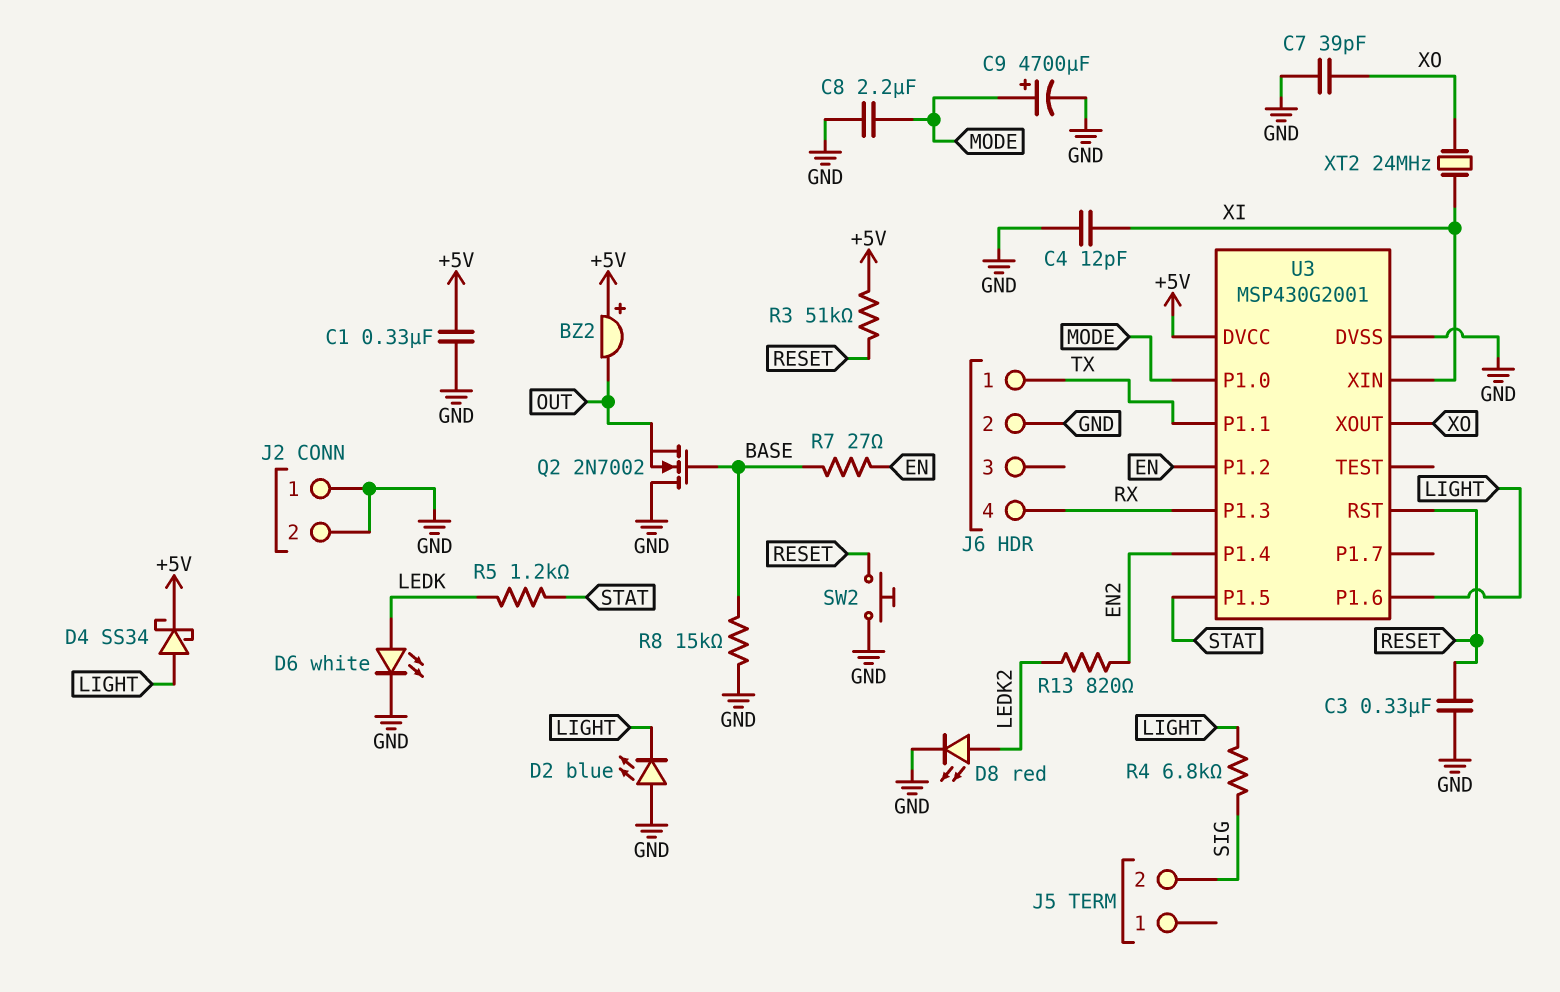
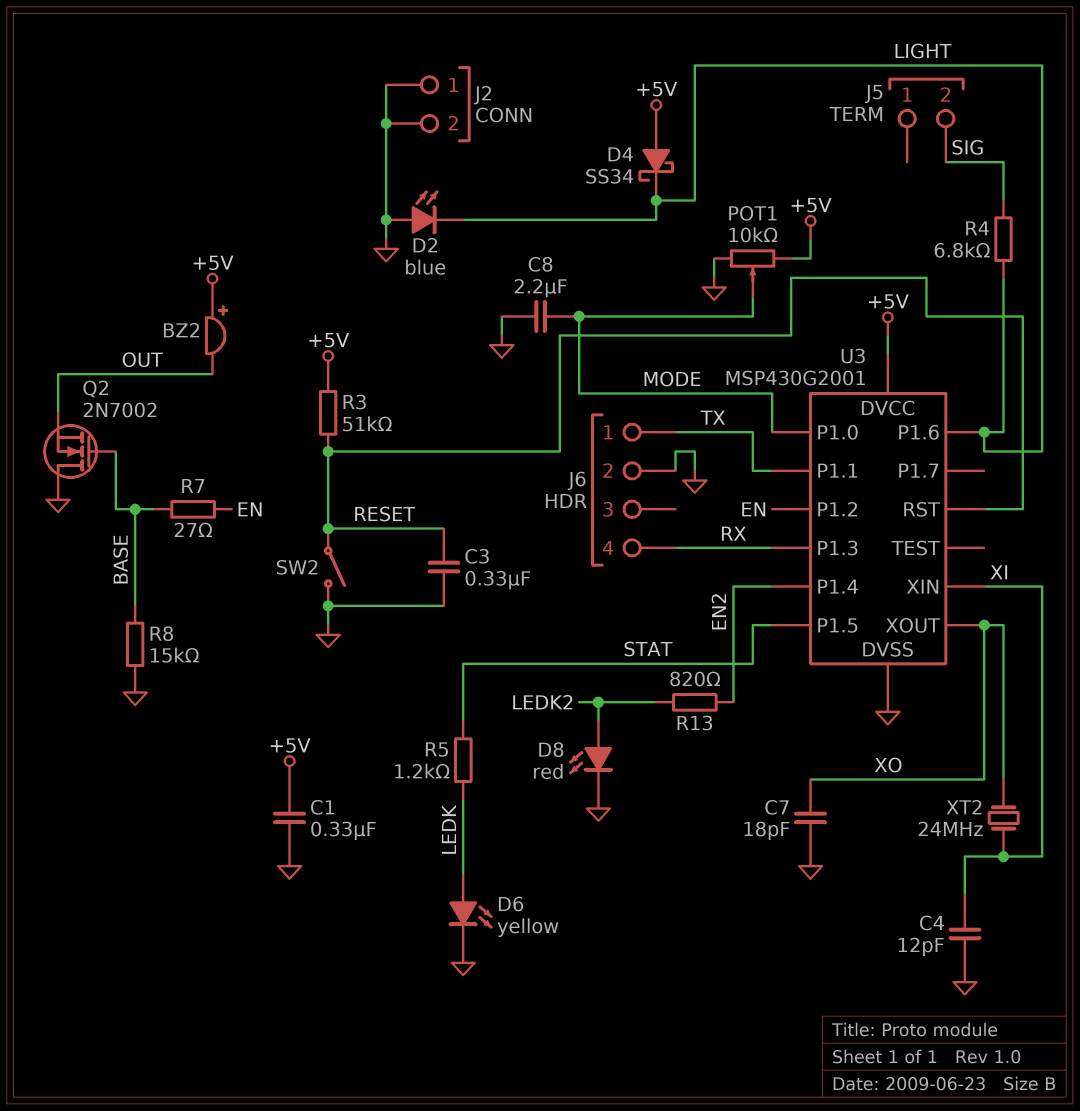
C7: 39pF (GND, XO) -> 18pF (GND, XO)
C9: 4700uF (plus MODE, minus GND) -> none
D4: schottky SS34 (A LIGHT, K +5V) -> schottky SS34 (A +5V, K LIGHT)
D6: LED white (A LEDK, K GND) -> LED yellow (A LEDK, K GND)
POT1: none -> 10k (+5V, GND, wiper MODE)
SW2: button (GND, RESET) -> switch (GND, RESET)

